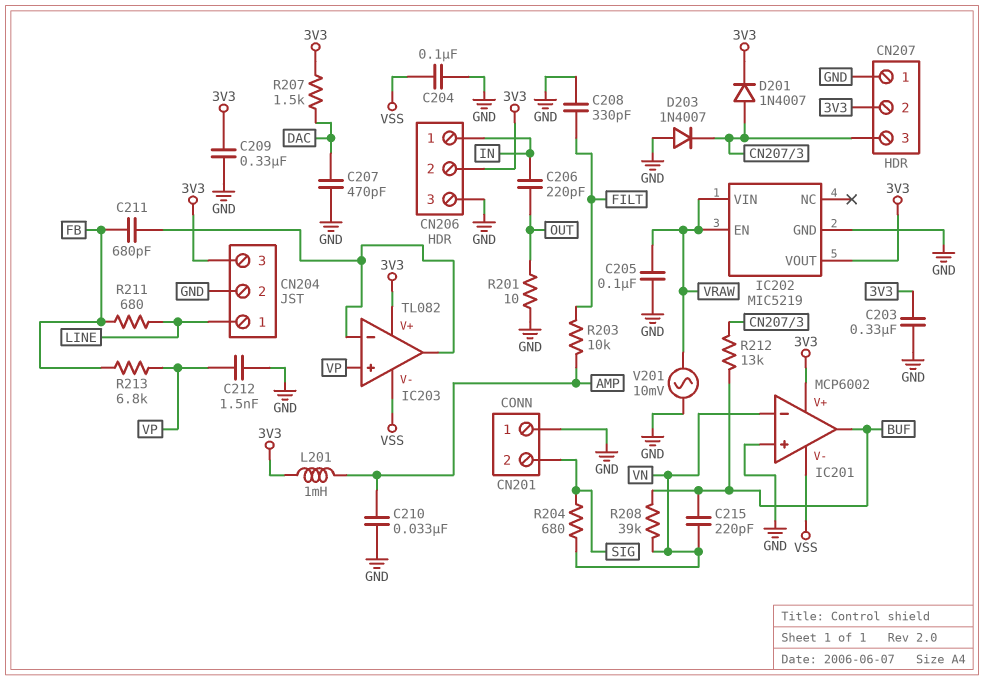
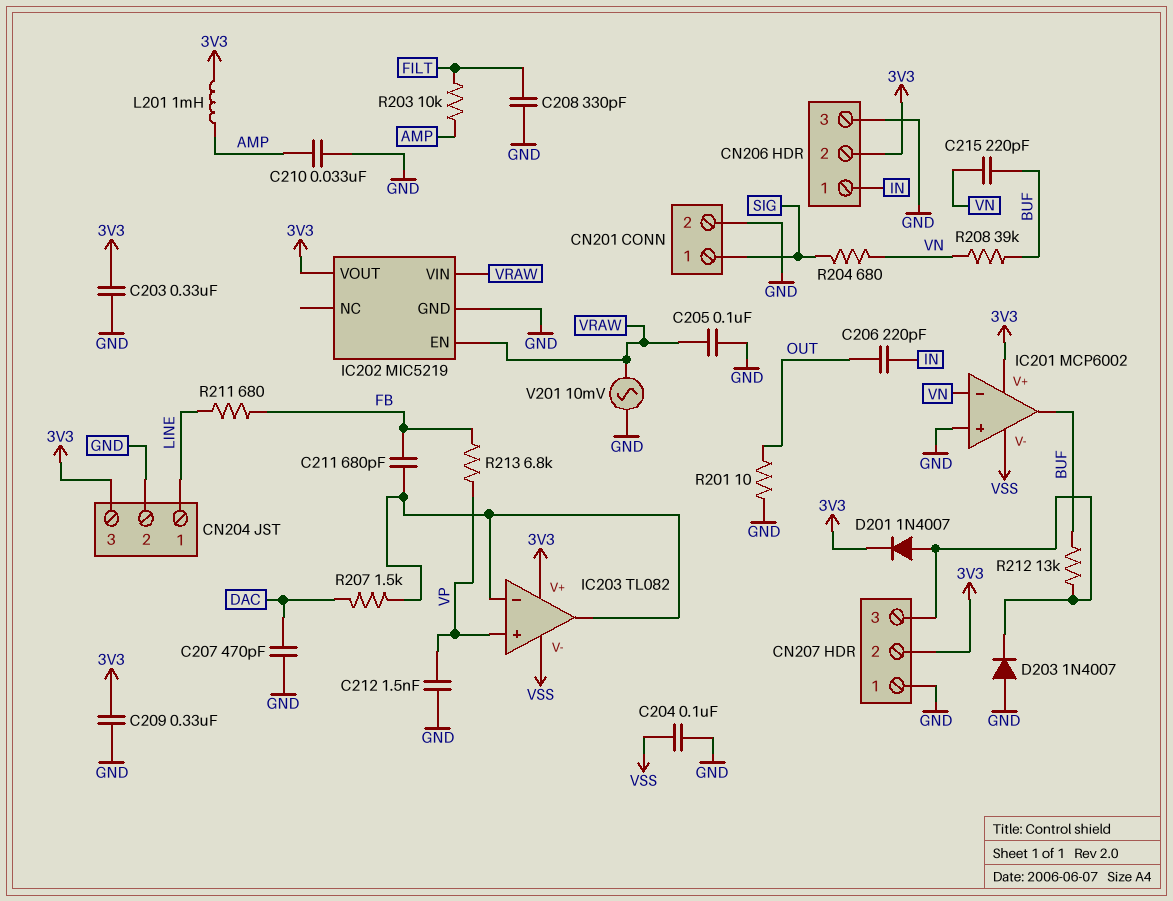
CN201 pin 1: GND -> SIG
CN201 pin 2: SIG -> GND
R207: 1.5k (3V3, DAC) -> 1.5k (DAC, IC203/in-)

